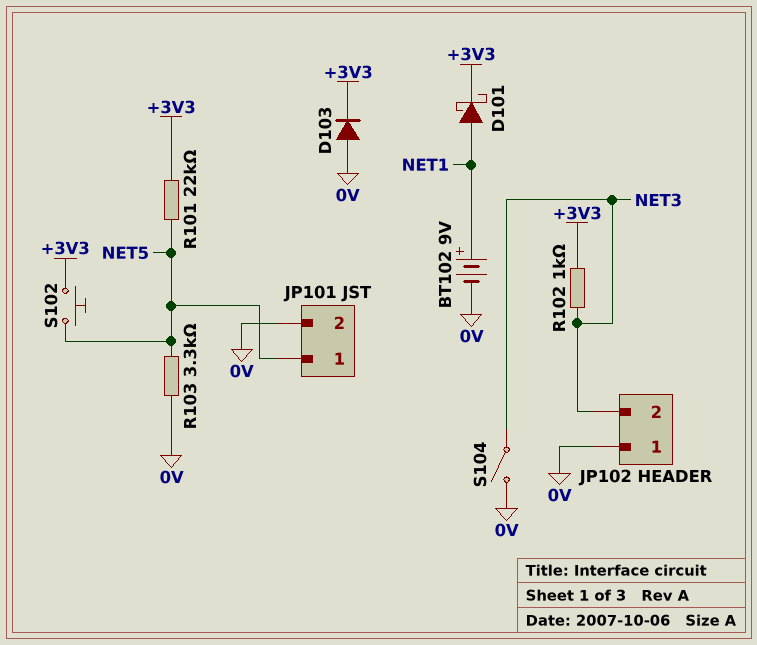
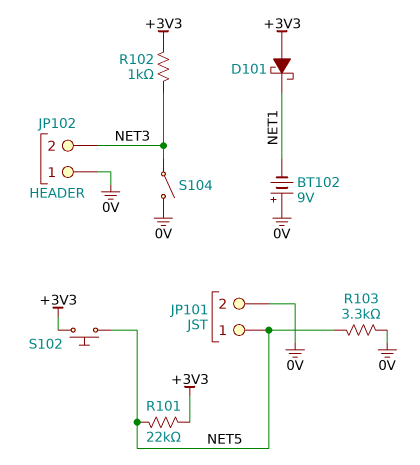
BT102: 9V (plus NET1, minus 0V) -> 9V (plus 0V, minus NET1)
D101: schottky (A NET1, K +3V3) -> schottky (A +3V3, K NET1)
D103: diode (A 0V, K +3V3) -> none

